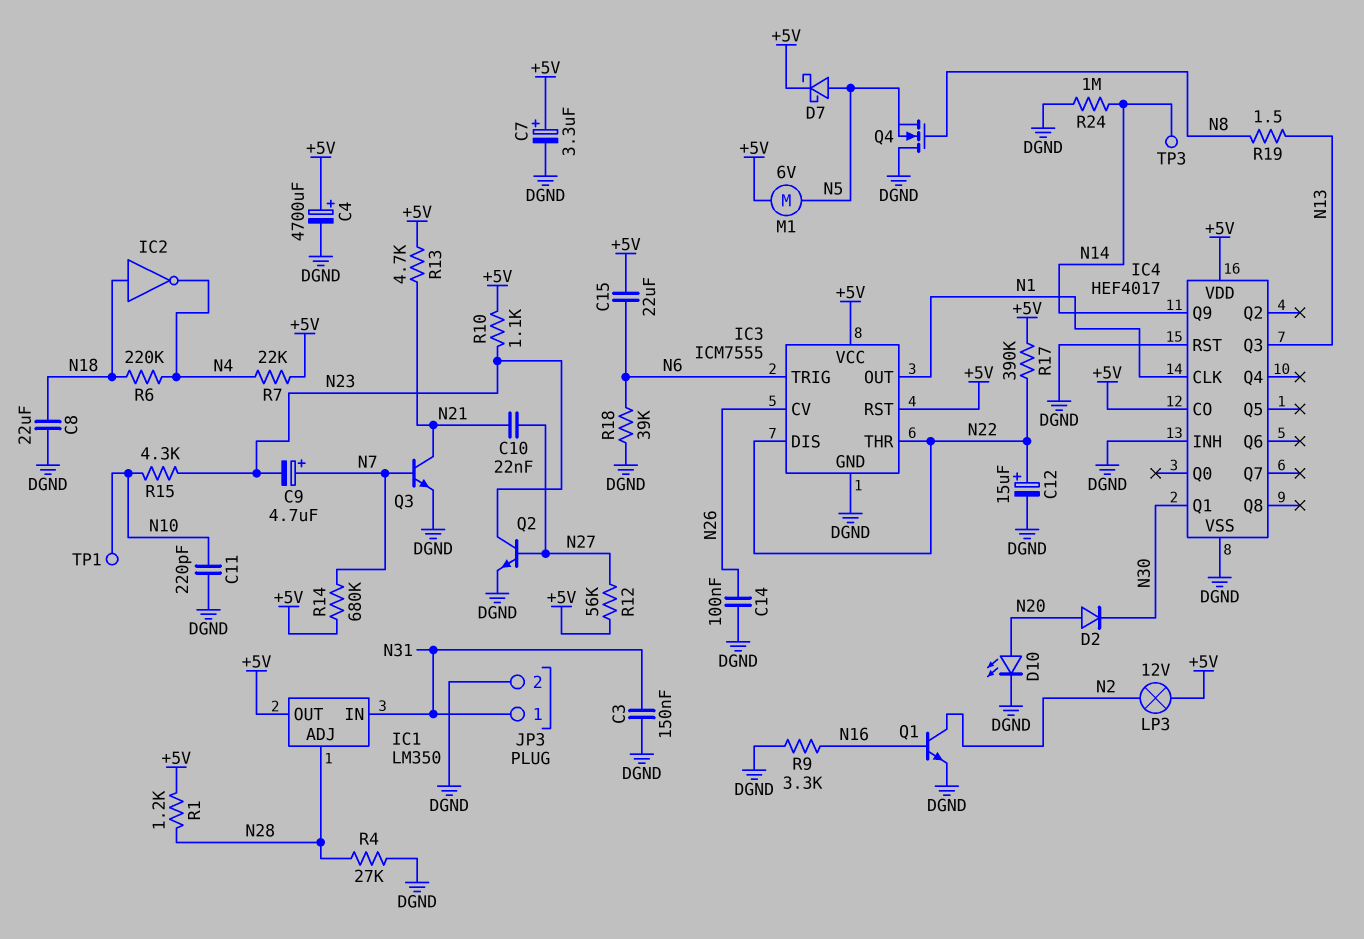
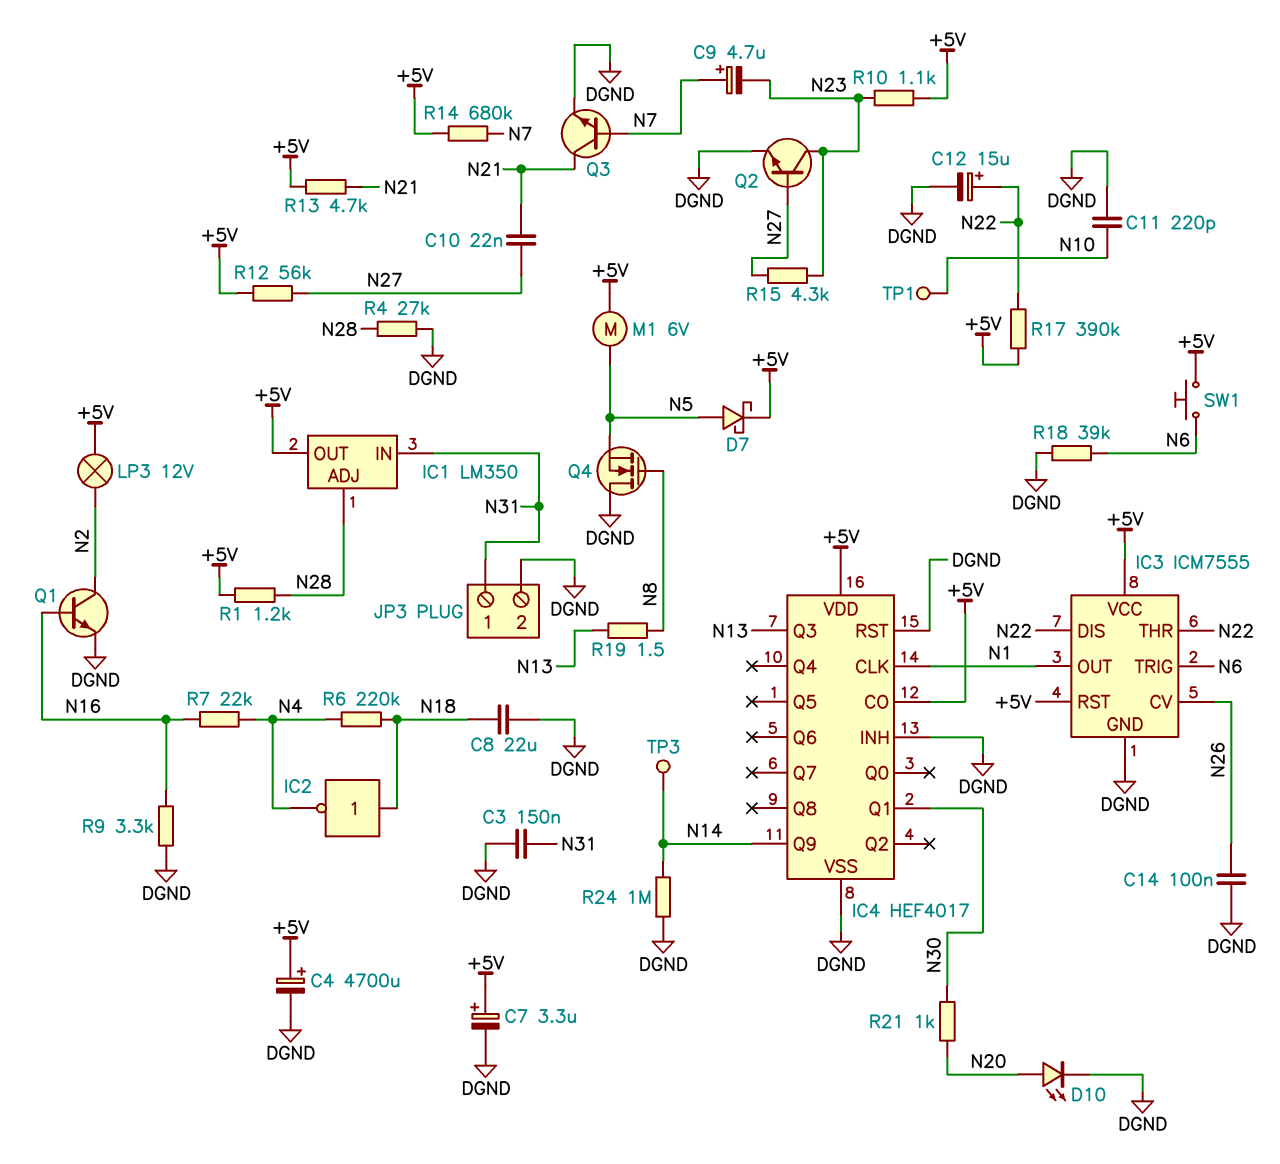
C15: 22uF (+5V, N6) -> none
D2: diode (A N20, K N30) -> none
R7: 22k (+5V, N4) -> 22k (N4, N16)
R15: 4.3k (N10, N23) -> 4.3k (N23, N27)
R21: none -> 1k (N20, N30)
SW1: none -> button (+5V, N6)

